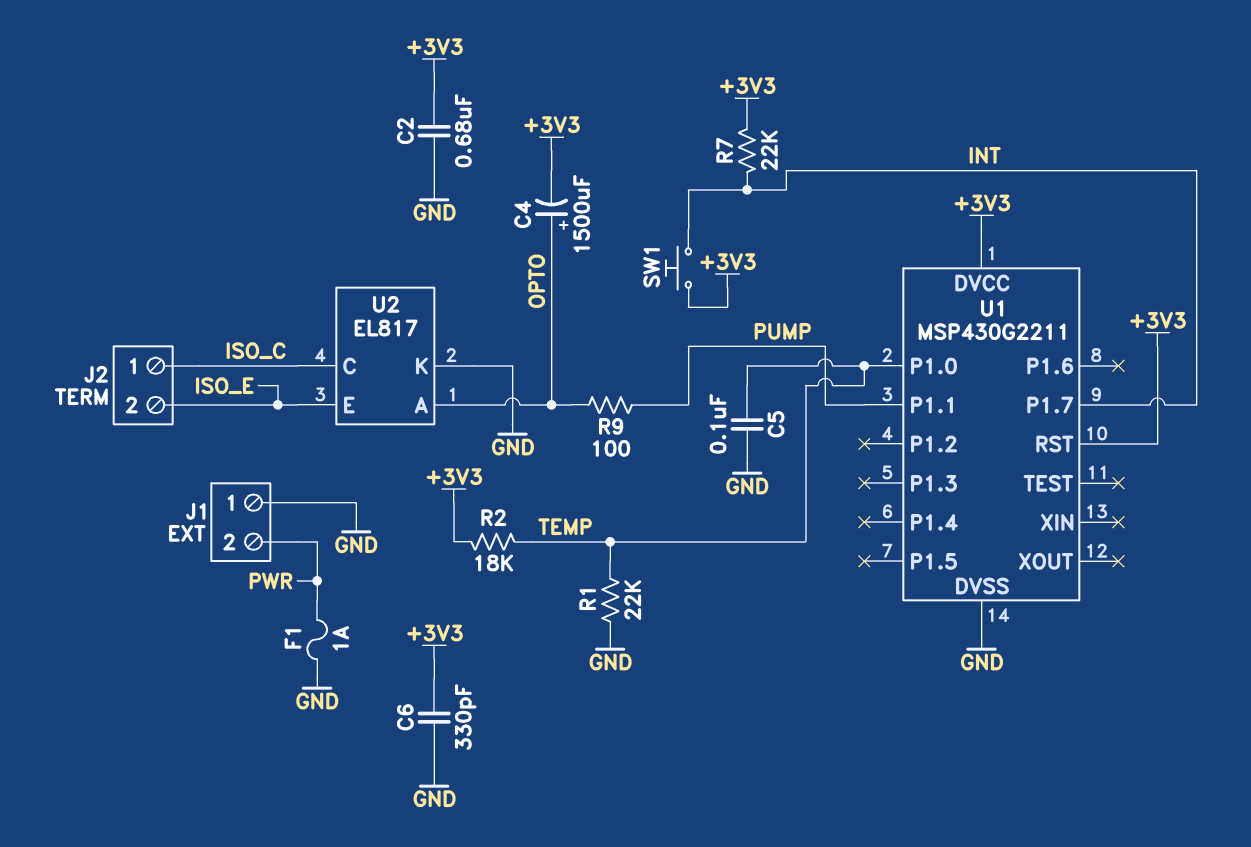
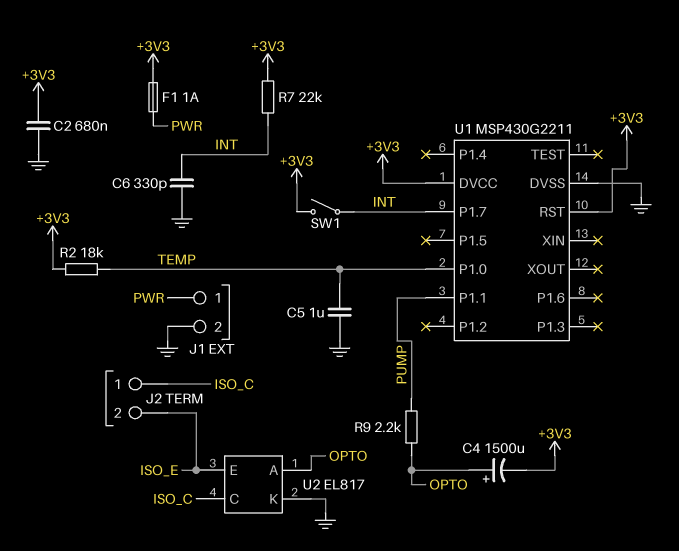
C5: 100nF (GND, TEMP) -> 1uF (GND, TEMP)
C6: 330pF (+3V3, GND) -> 330pF (GND, INT)
F1: 1A (GND, PWR) -> 1A (+3V3, PWR)
J1 pin 1: GND -> PWR
J1 pin 2: PWR -> GND
R1: 22k (GND, TEMP) -> none
R9: 100 (OPTO, PUMP) -> 2.2k (OPTO, PUMP)
SW1: button (+3V3, INT) -> switch (+3V3, INT)

